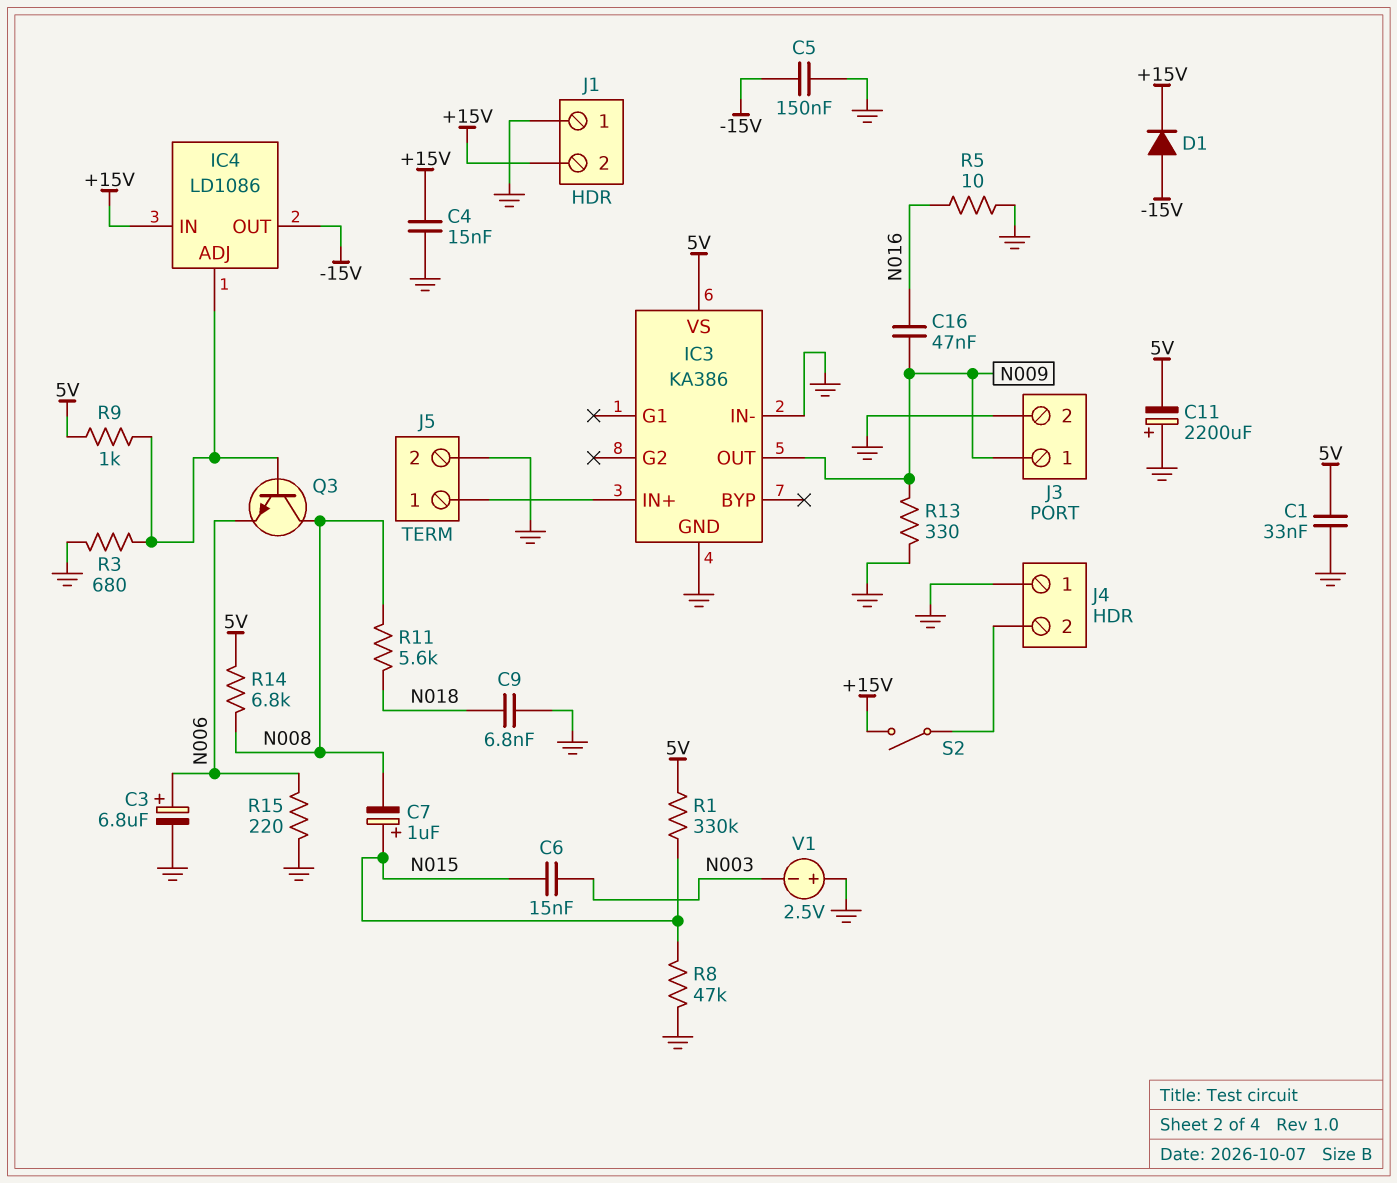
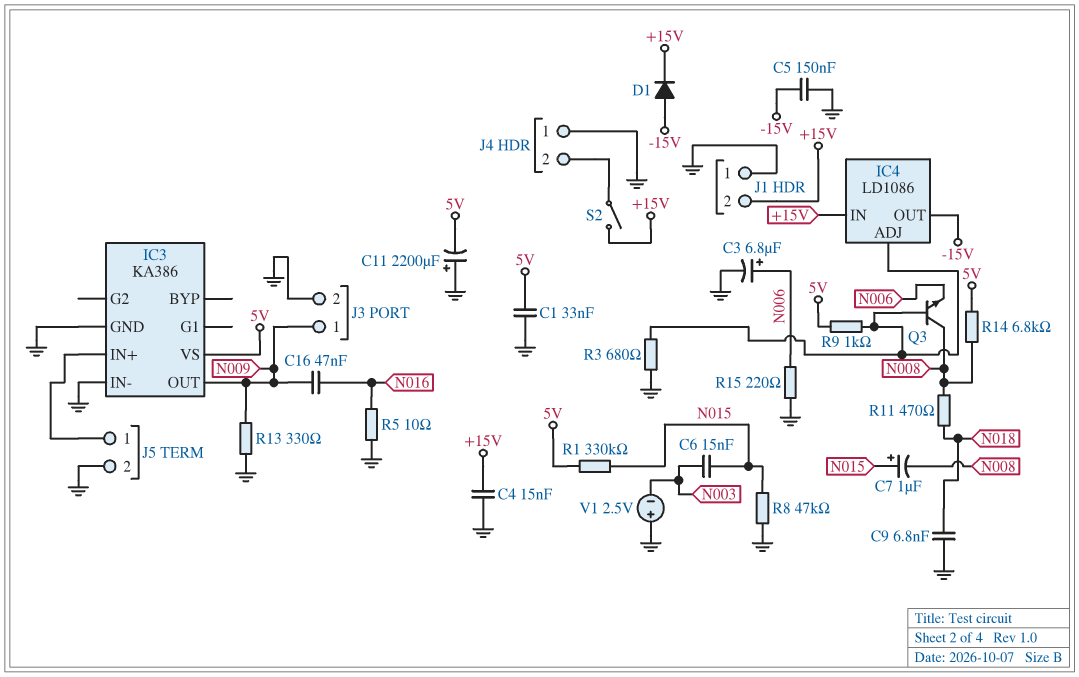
R11: 5.6k (N008, N018) -> 470 (N008, N018)

